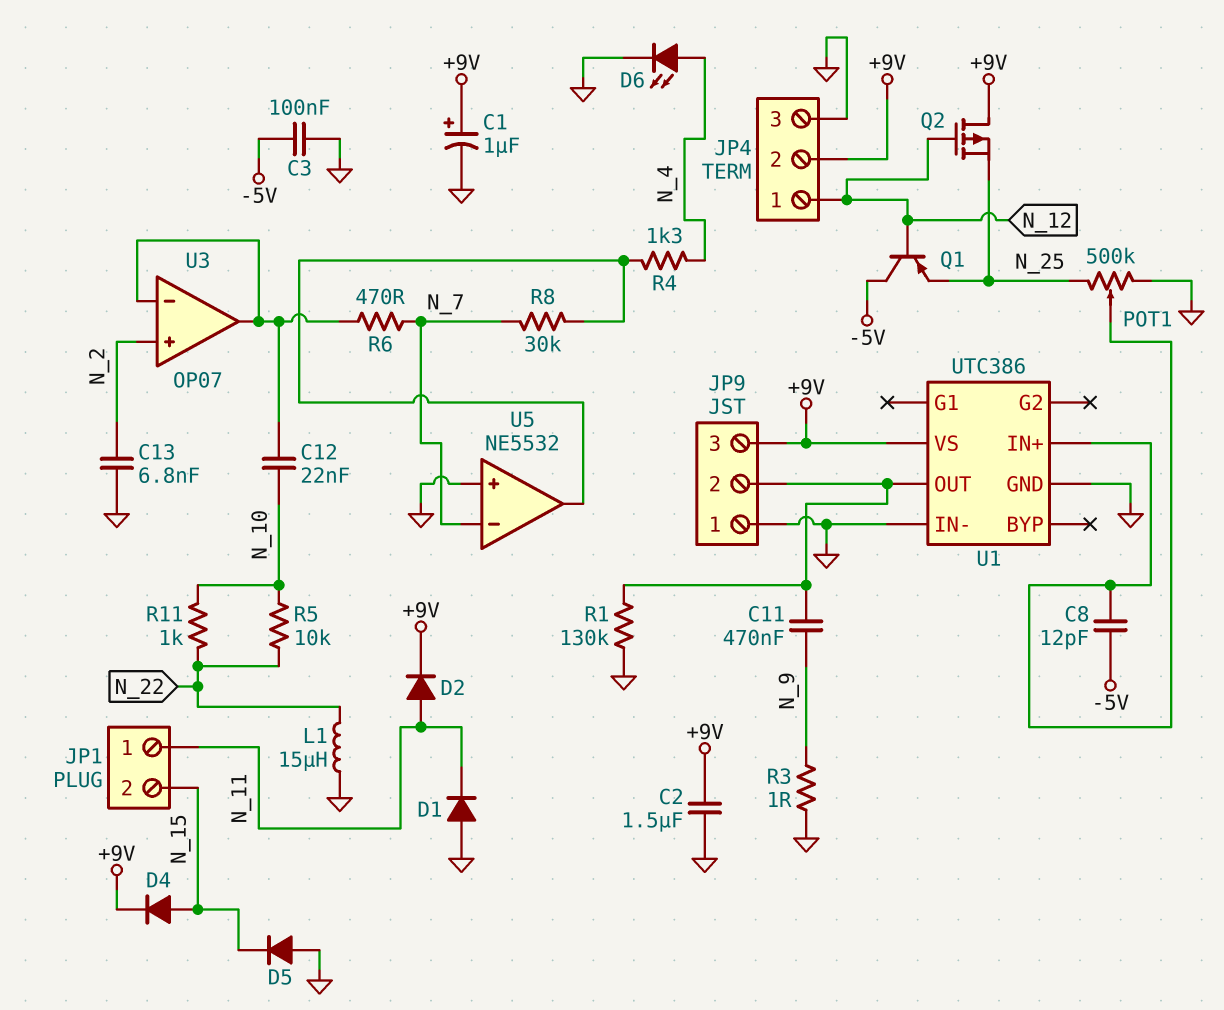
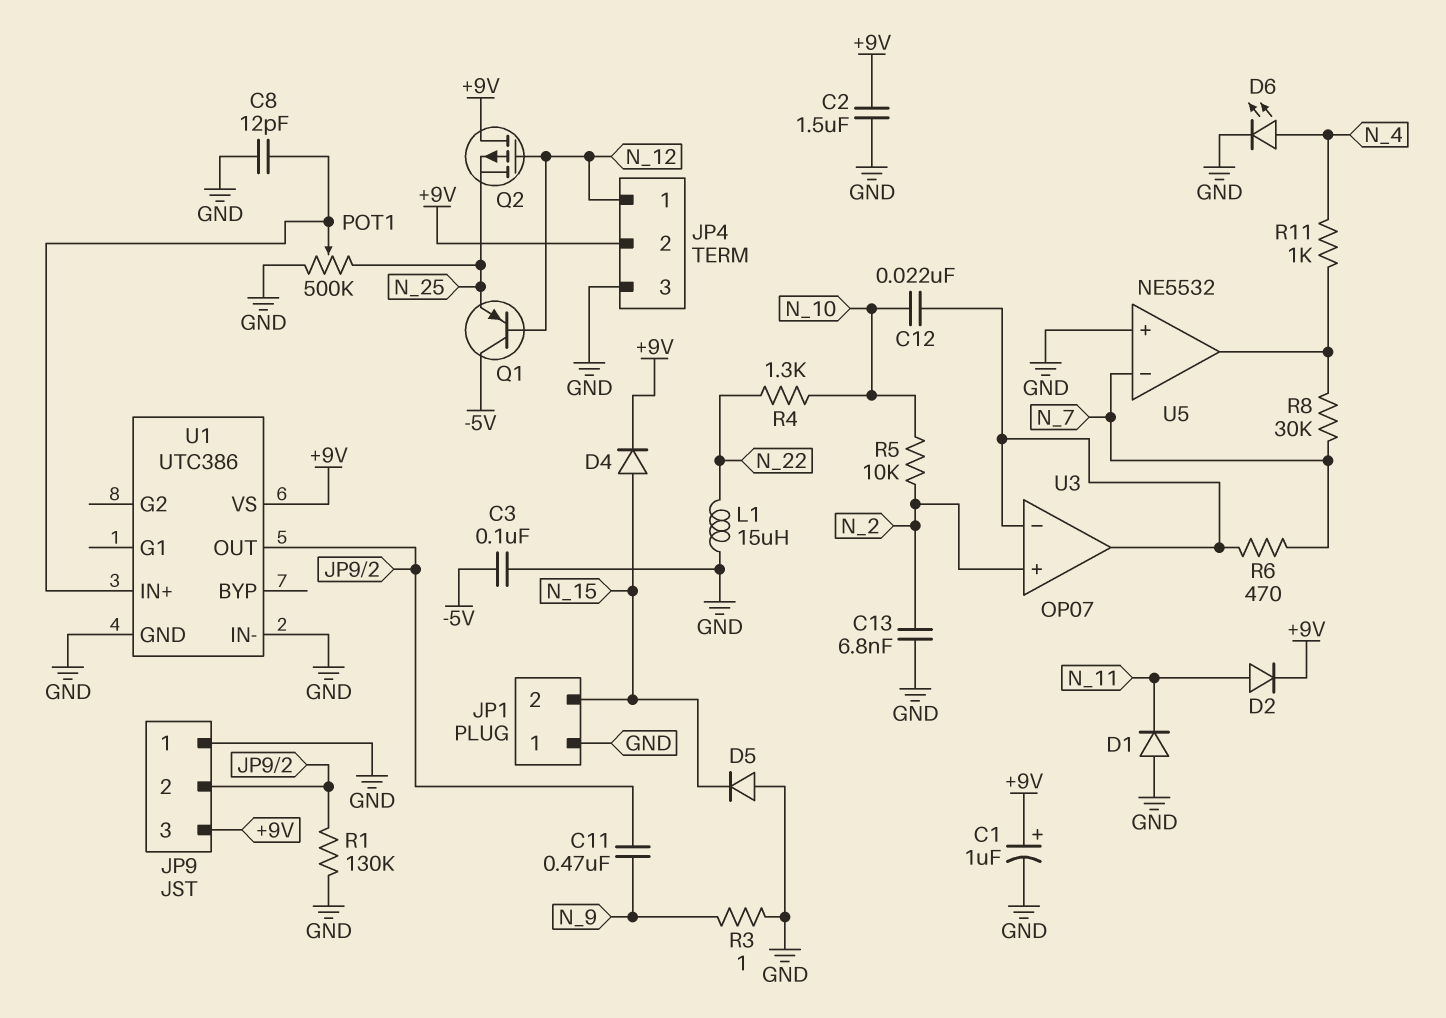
C8: 12pF (-5V, U1/IN+) -> 12pF (GND, U1/IN+)
JP1 pin 1: N_11 -> GND
R4: 1.3k (N_4, U5/out) -> 1.3k (N_10, N_22)
R5: 10k (N_10, N_22) -> 10k (N_2, N_10)
R11: 1k (N_10, N_22) -> 1k (N_4, U5/out)

